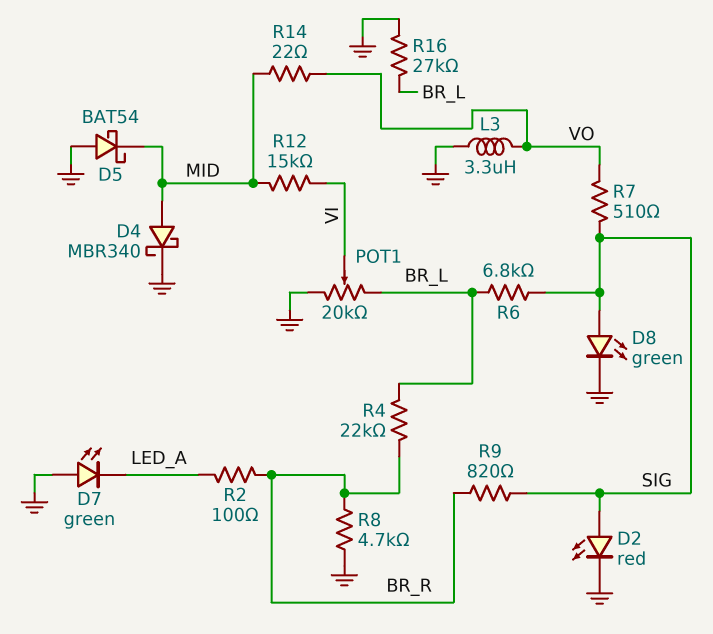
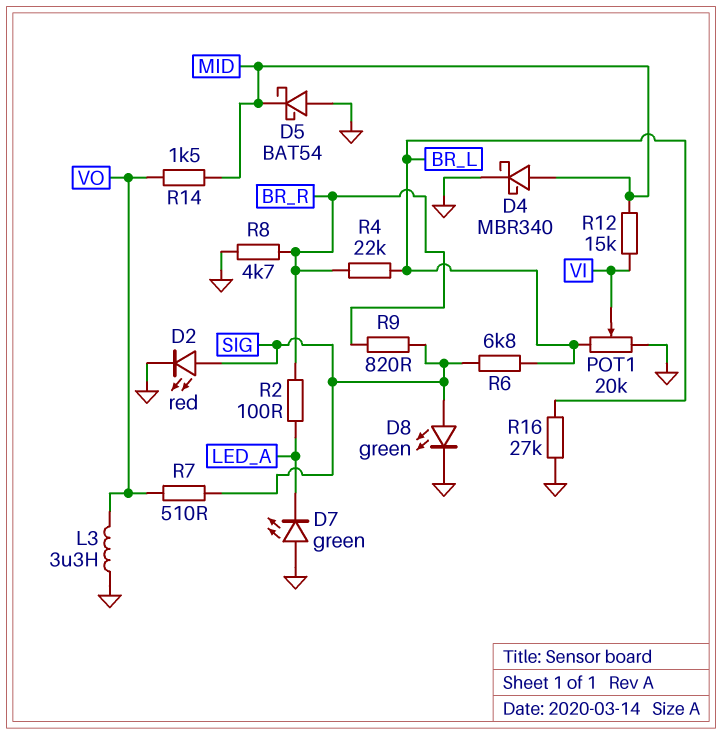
R14: 22 (MID, VO) -> 1.5k (MID, VO)

